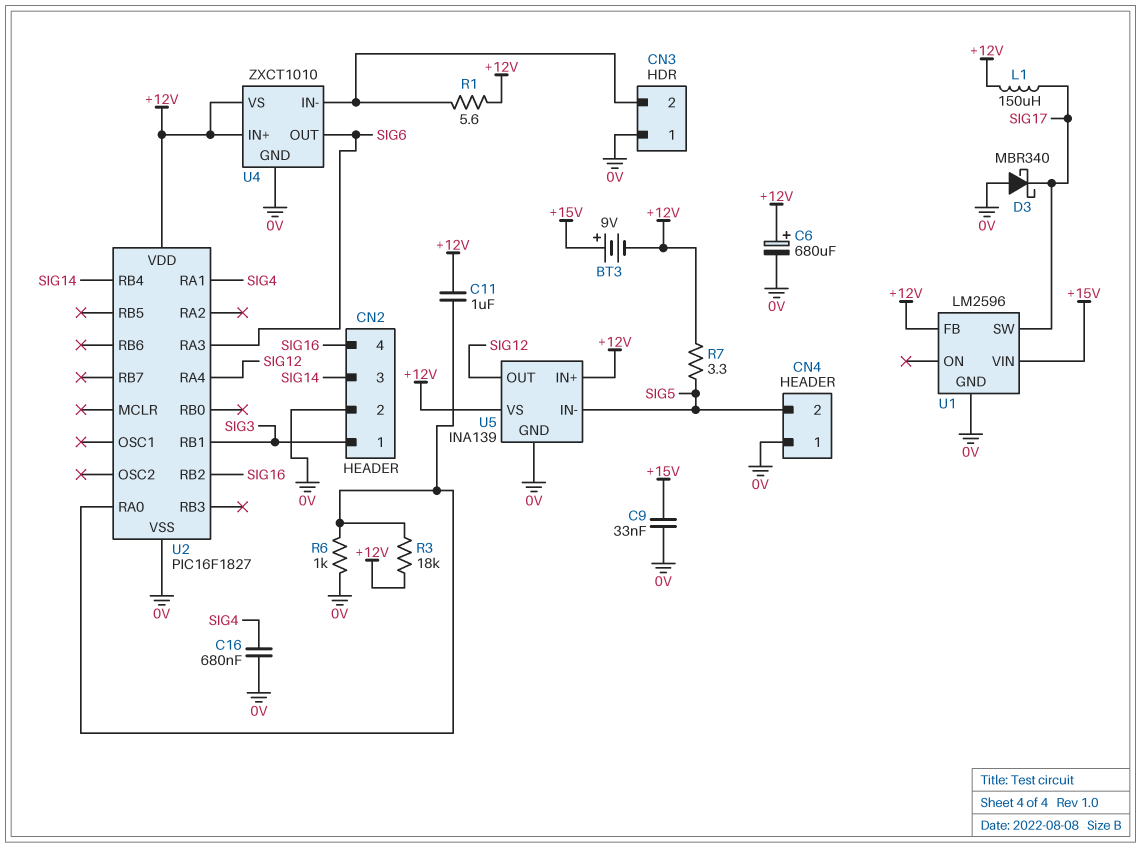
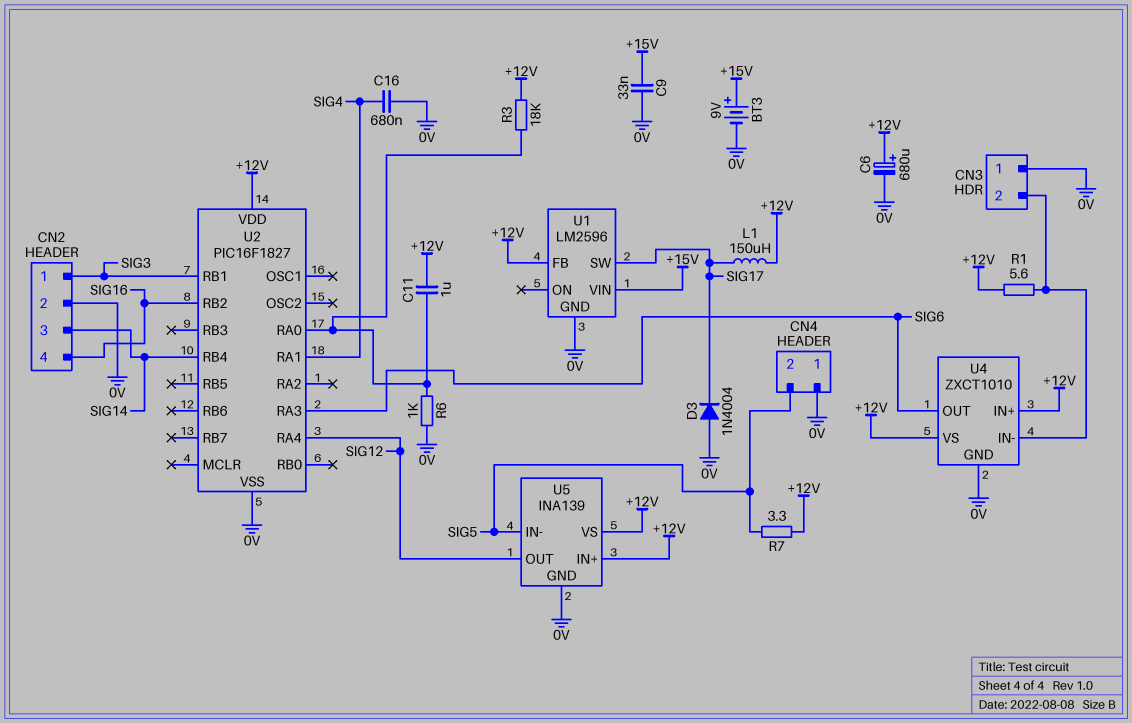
BT3: 9V (plus +15V, minus +12V) -> 9V (plus +15V, minus 0V)
D3: schottky MBR340 (A 0V, K SIG17) -> diode 1N4004 (A 0V, K SIG17)

